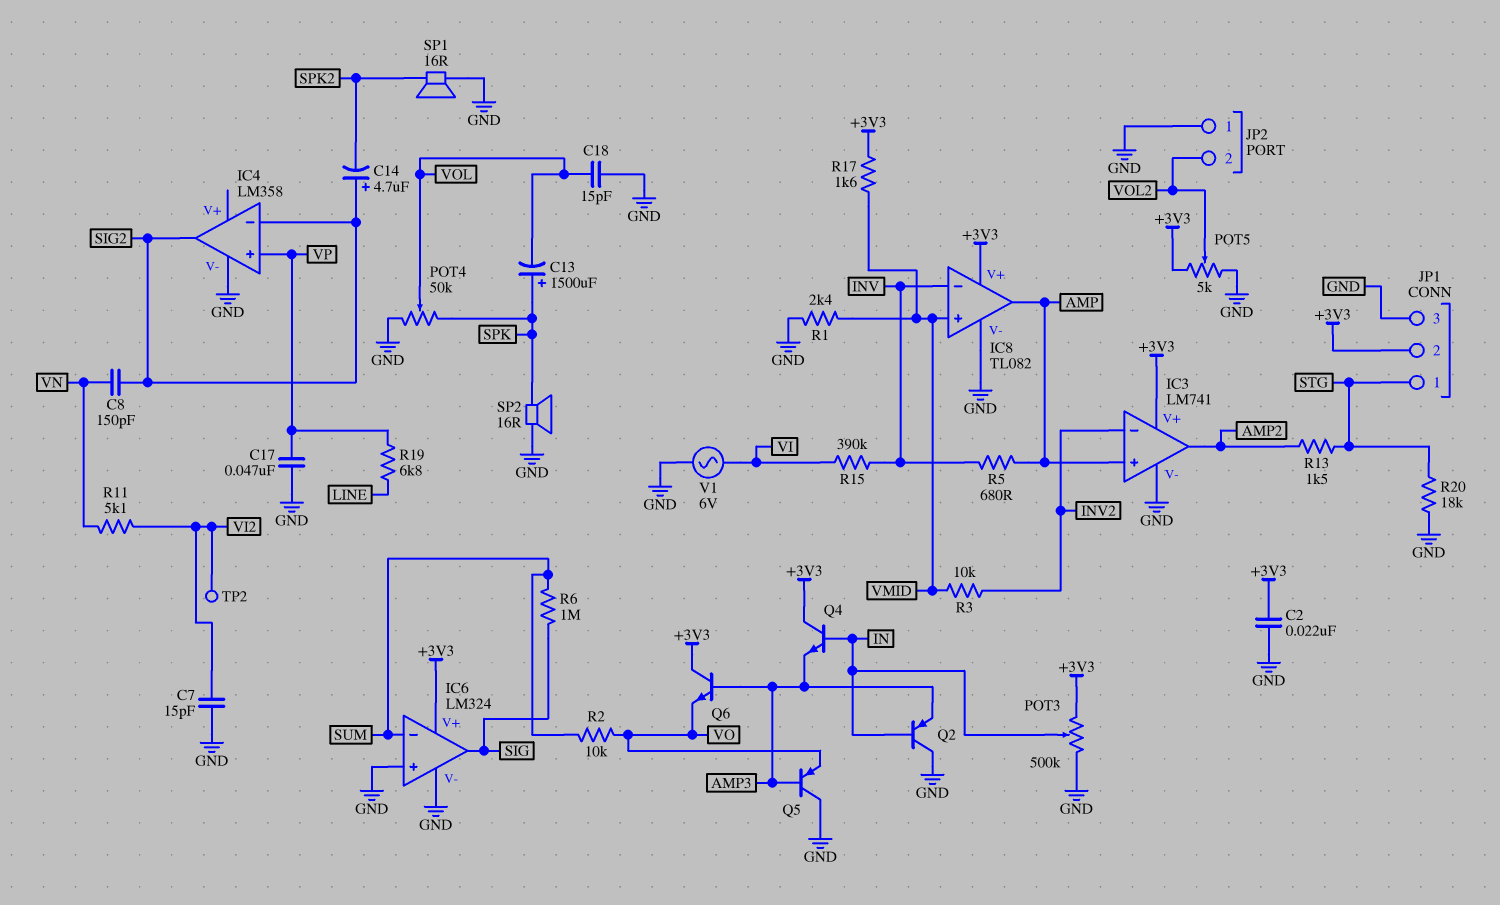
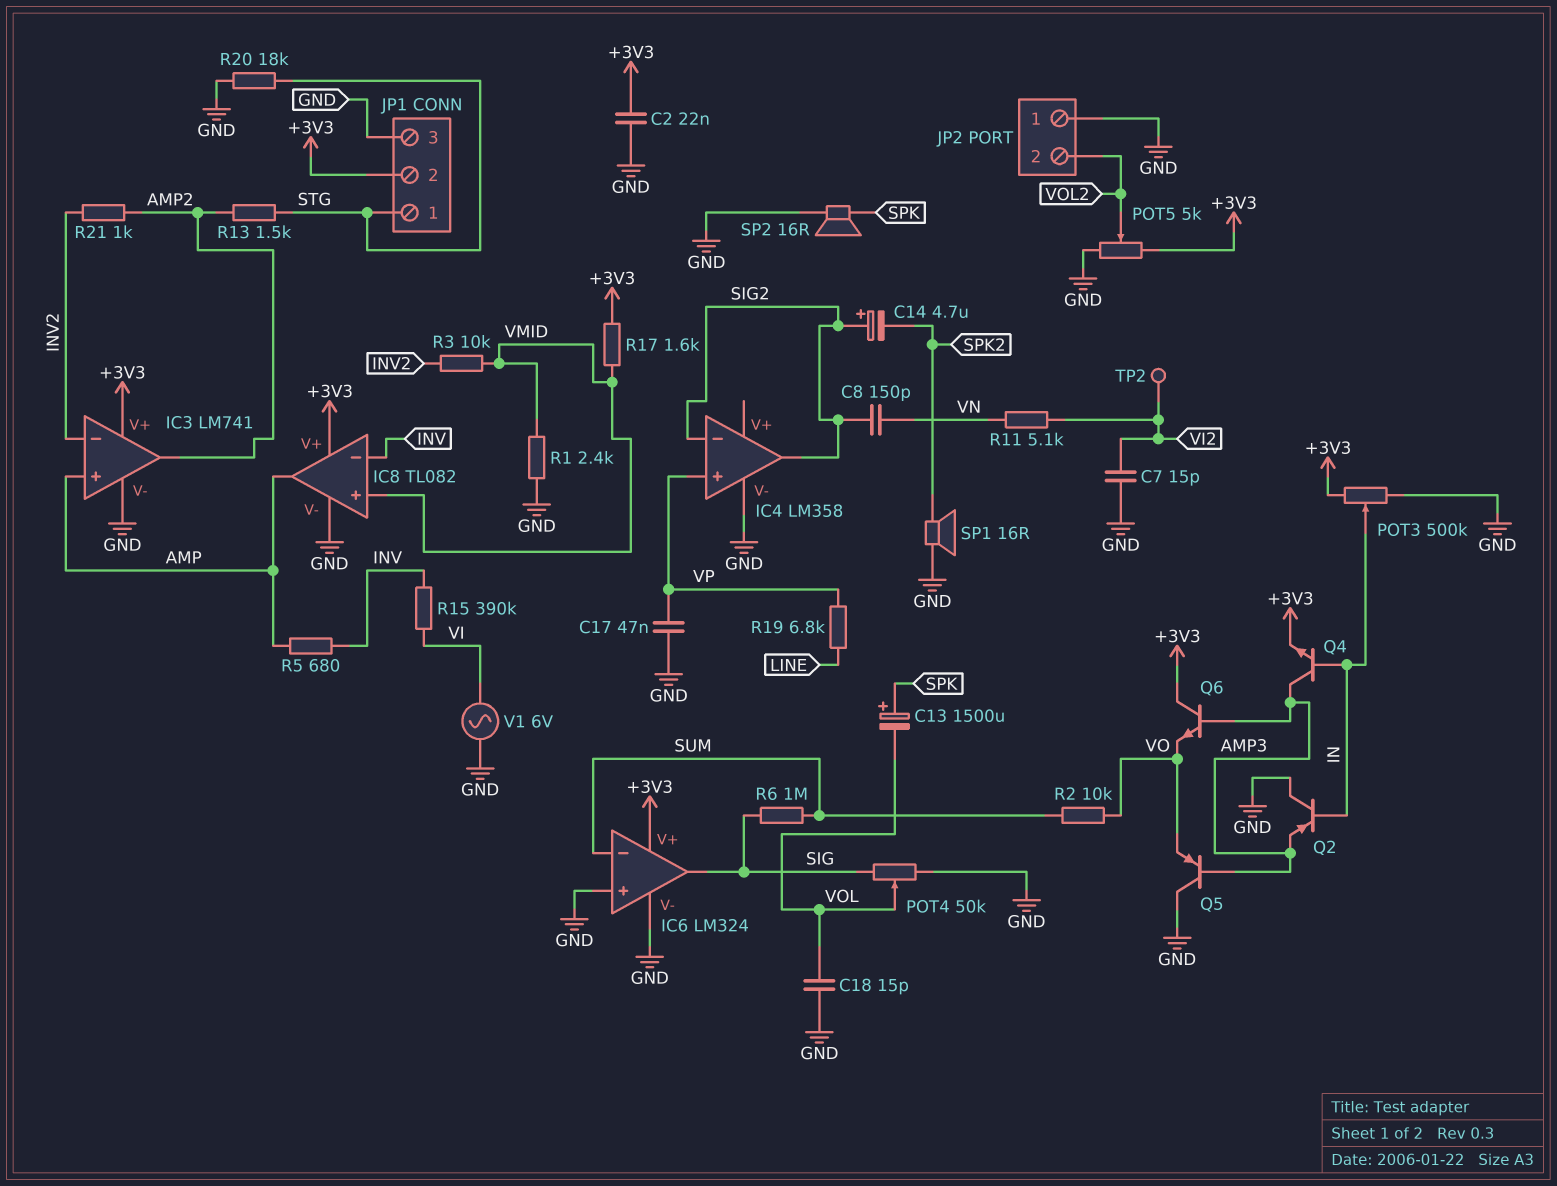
POT4: 50k (GND, SPK, wiper VOL) -> 50k (GND, SIG, wiper VOL)
Q4: NPN (B IN, C +3V3, E AMP3) -> NPN (B IN, C AMP3, E +3V3)
R21: none -> 1k (AMP2, INV2)

